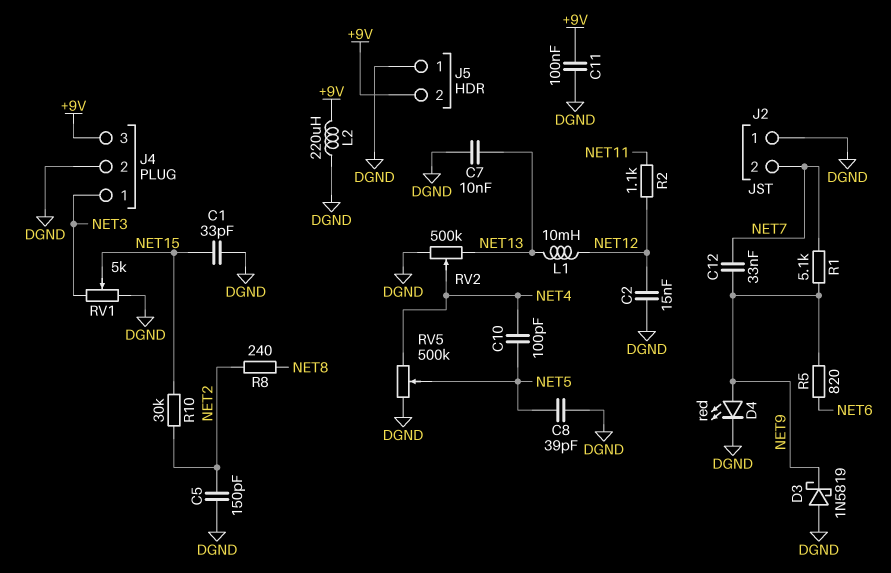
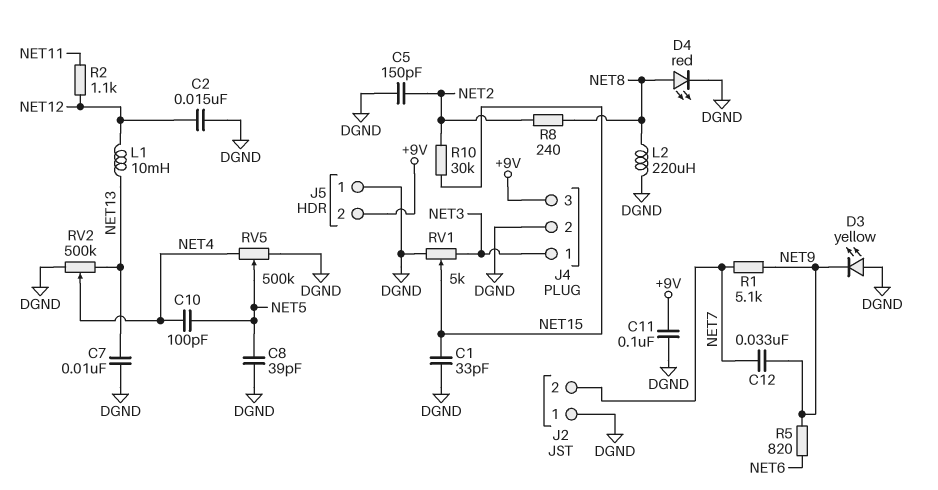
D3: schottky 1N5819 (A DGND, K NET9) -> LED yellow (A DGND, K NET9)
D4: LED red (A NET9, K DGND) -> LED red (A NET8, K DGND)
L2: 220uH (+9V, DGND) -> 220uH (DGND, NET8)

